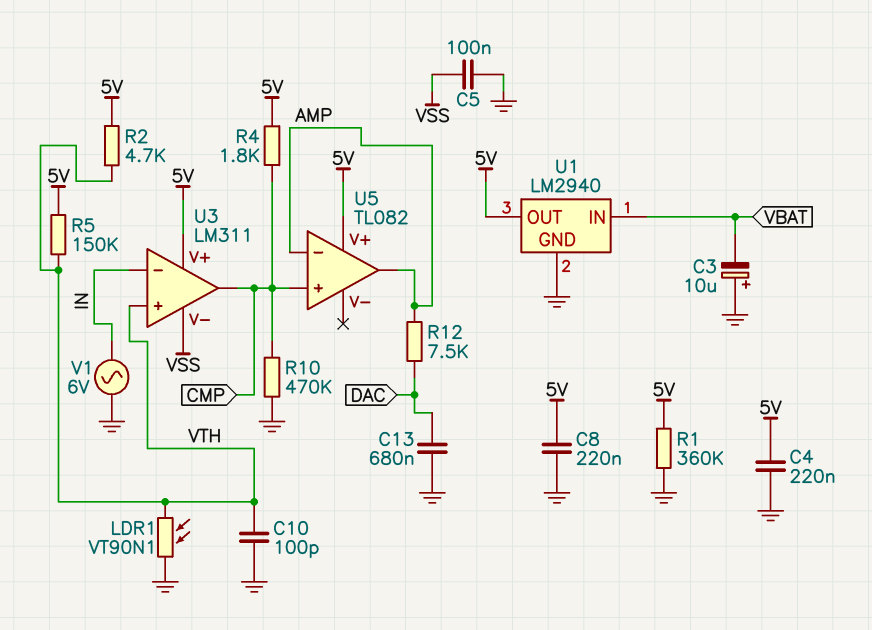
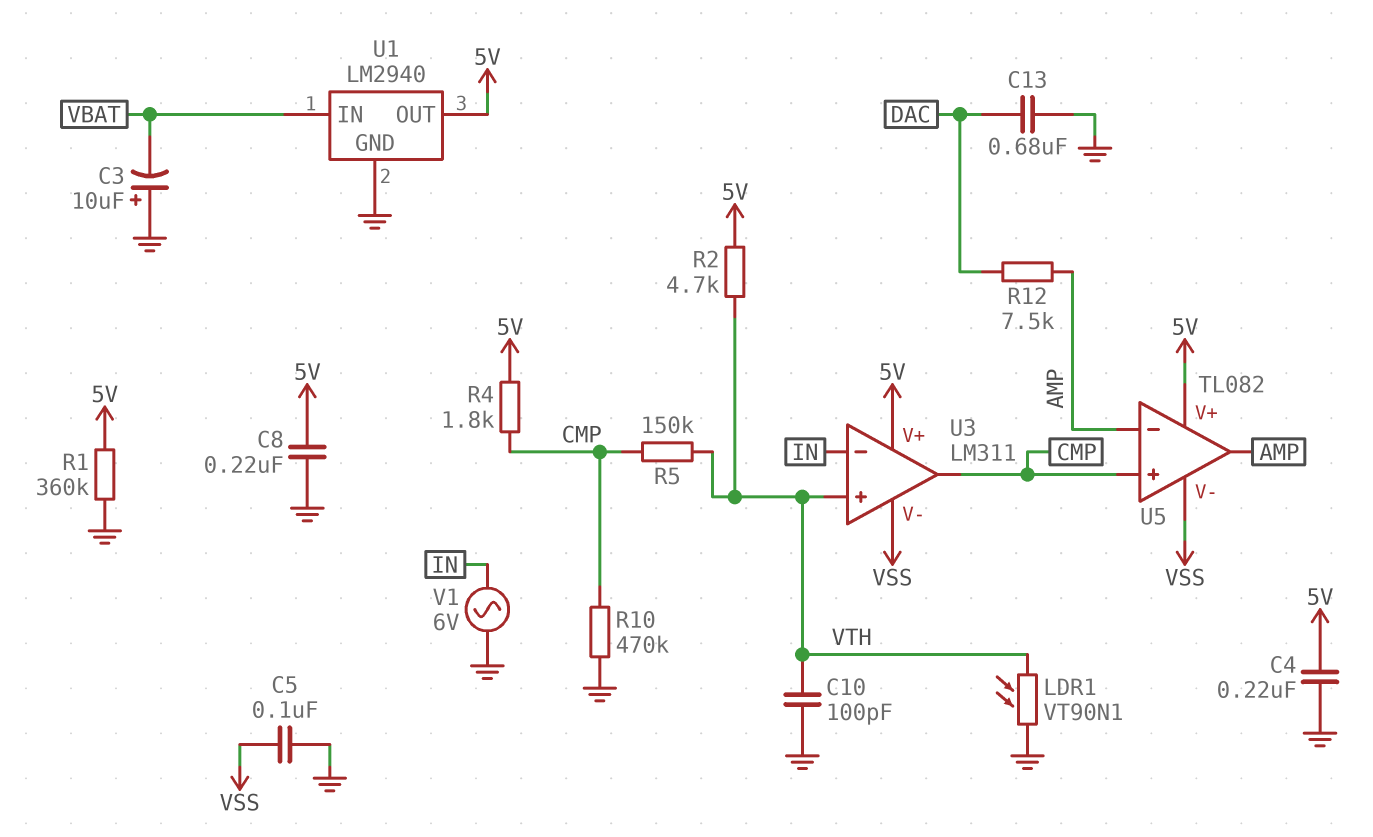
R5: 150k (5V, VTH) -> 150k (CMP, VTH)
U5 pin V-: none -> VSS

